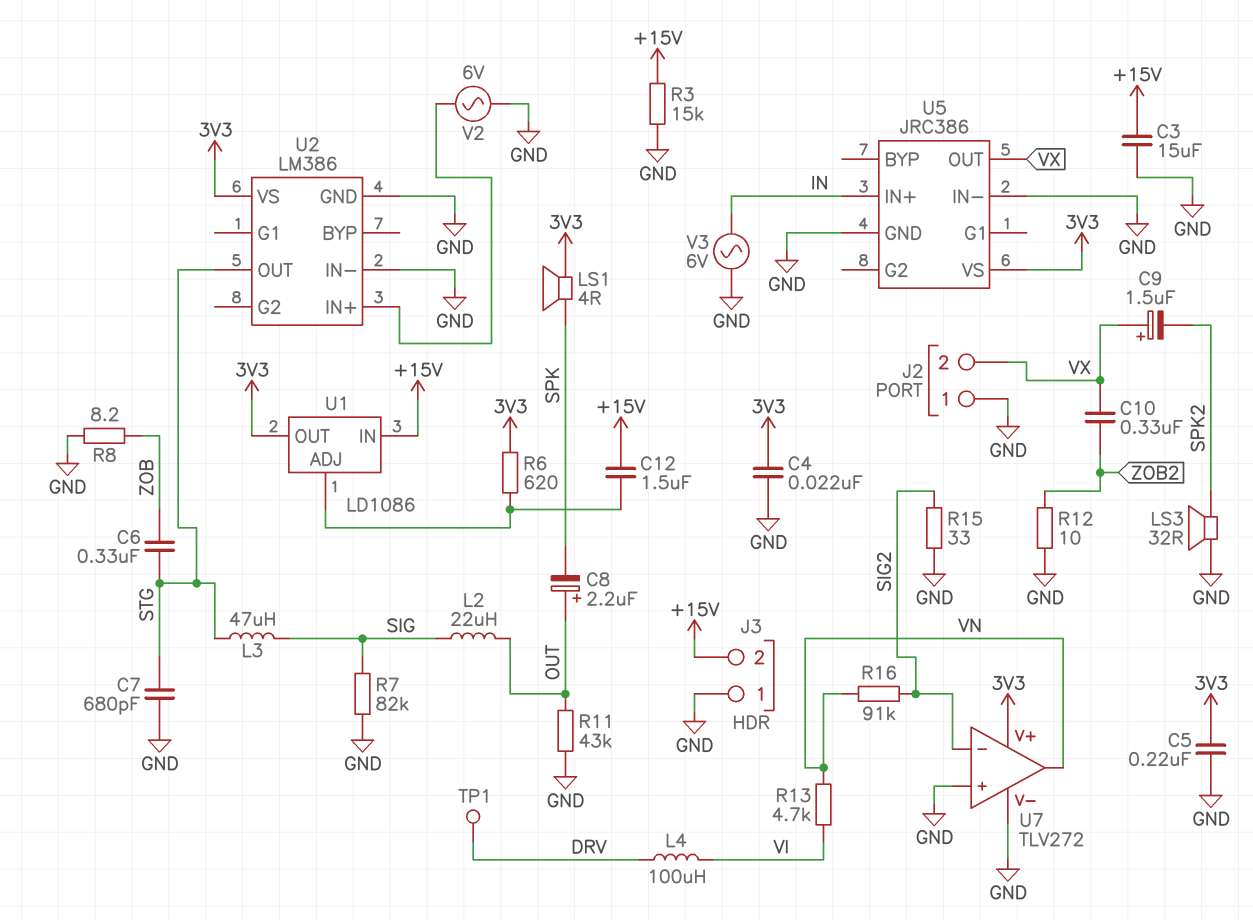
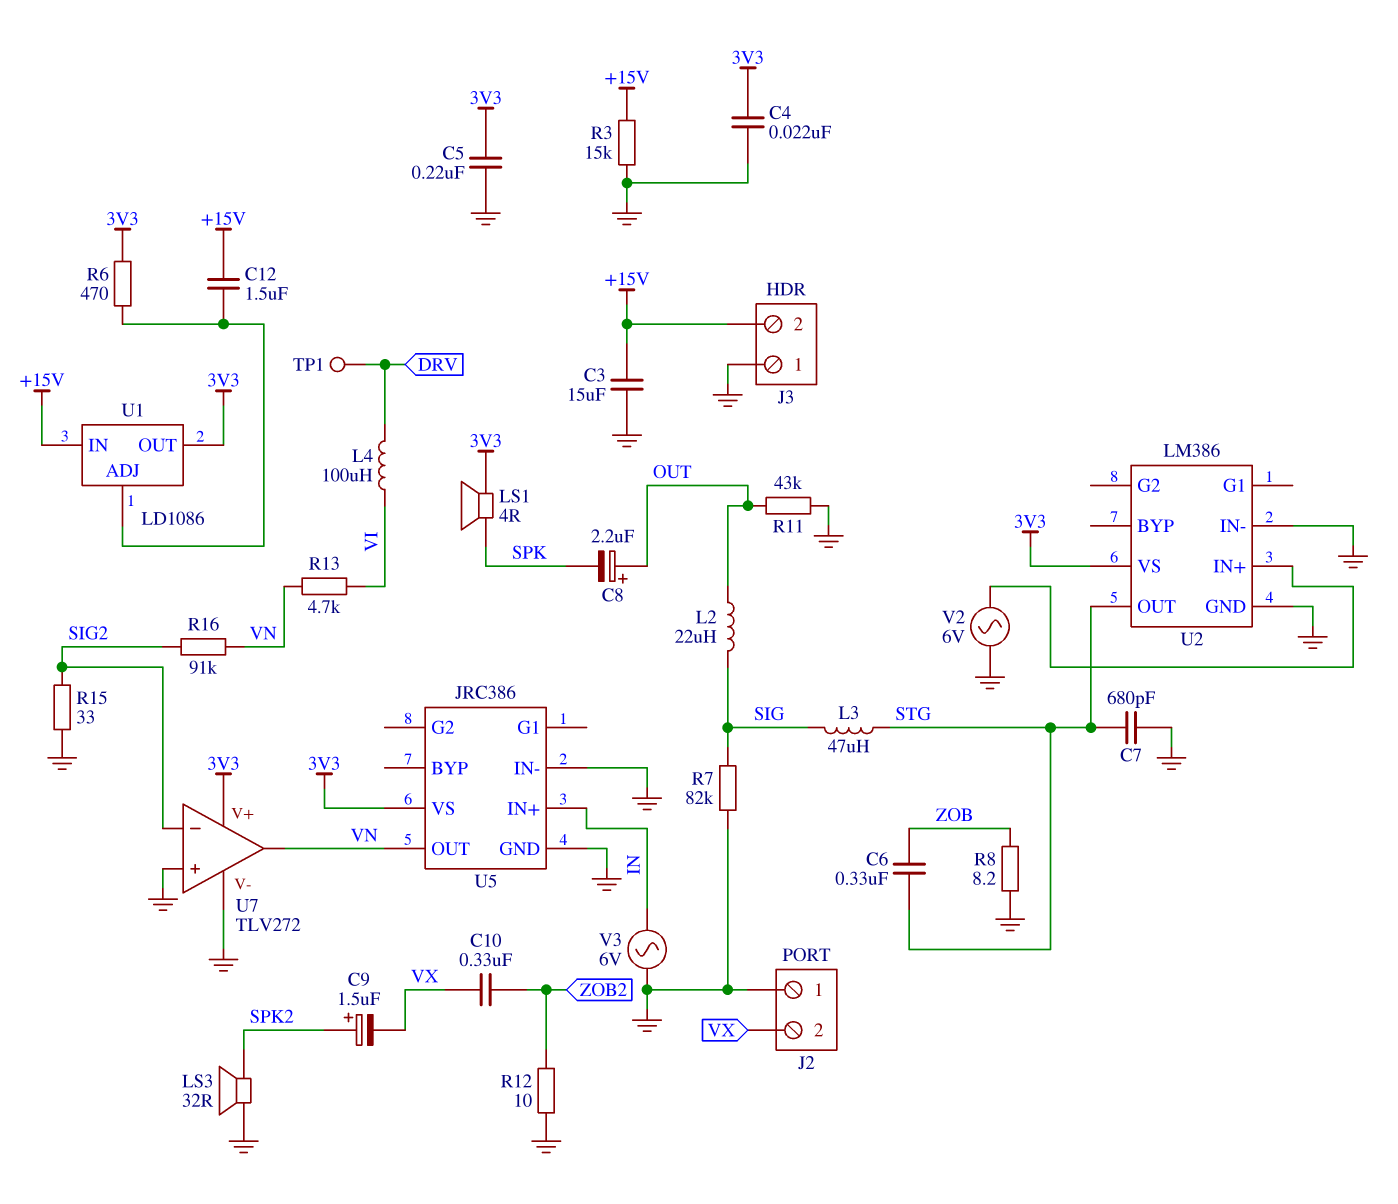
C9: 1.5uF (plus VX, minus SPK2) -> 1.5uF (plus SPK2, minus VX)
R6: 620 (3V3, U1/ADJ) -> 470 (3V3, U1/ADJ)
U5 pin OUT: VX -> VN

